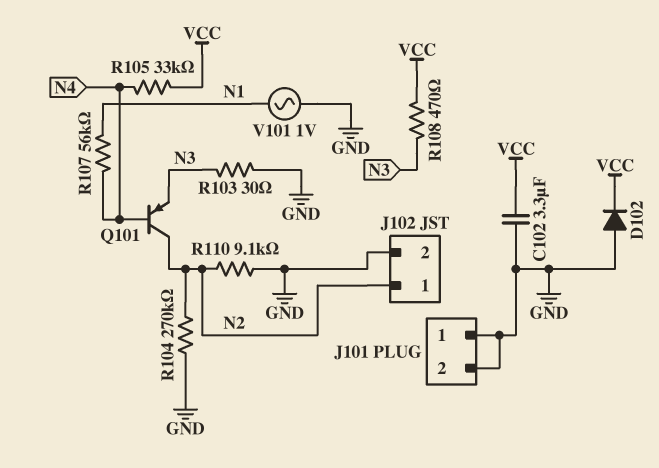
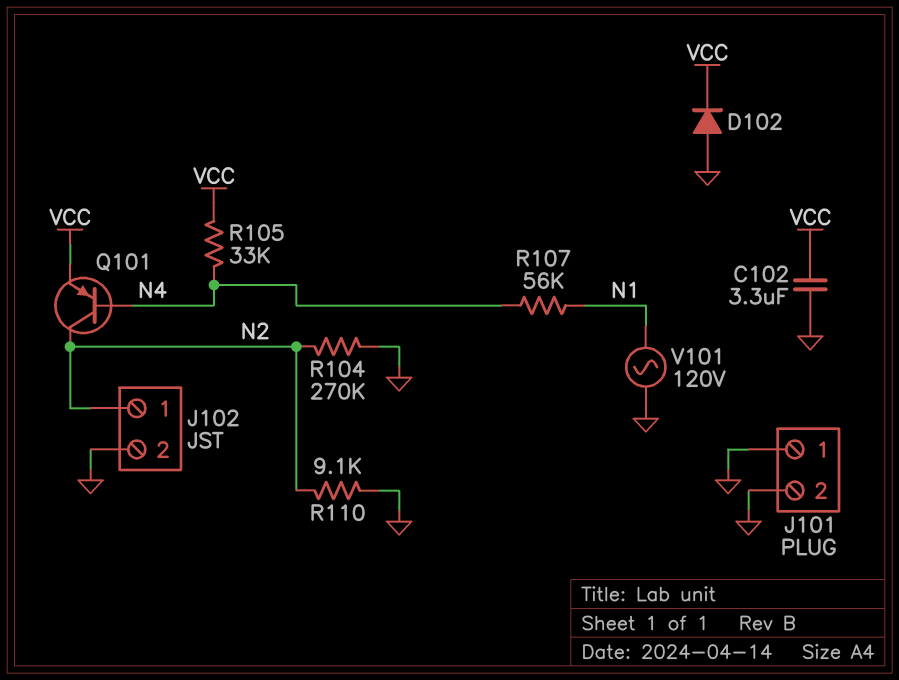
Q101: PNP (B N4, C N2, E N3) -> PNP (B N4, C N2, E VCC)
R103: 30 (GND, N3) -> none
R108: 470 (N3, VCC) -> none
V101: AC 1V (GND, N1) -> AC 120V (GND, N1)

